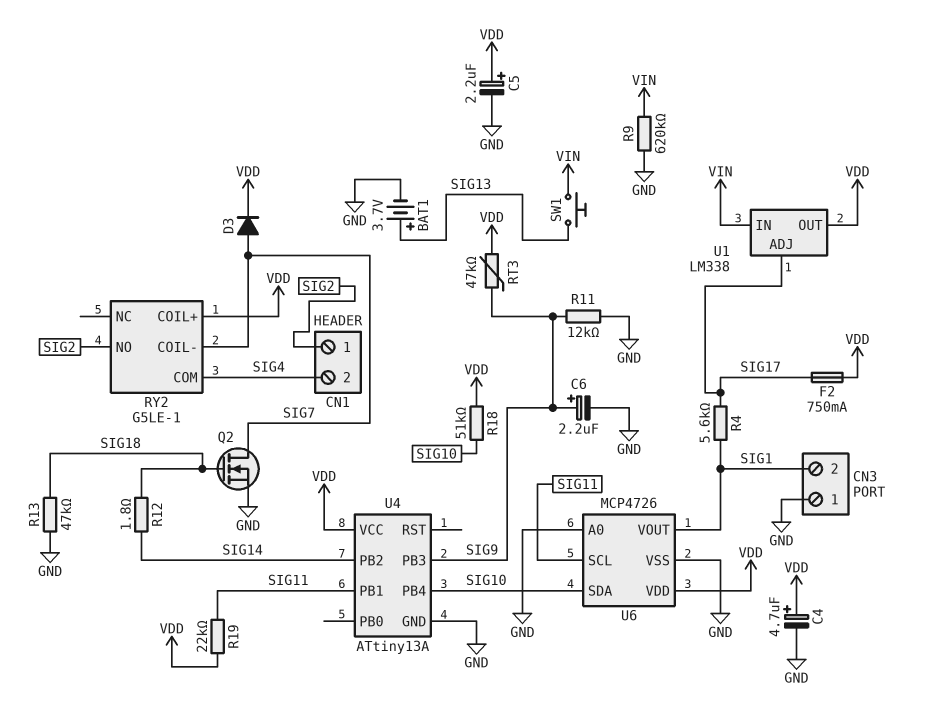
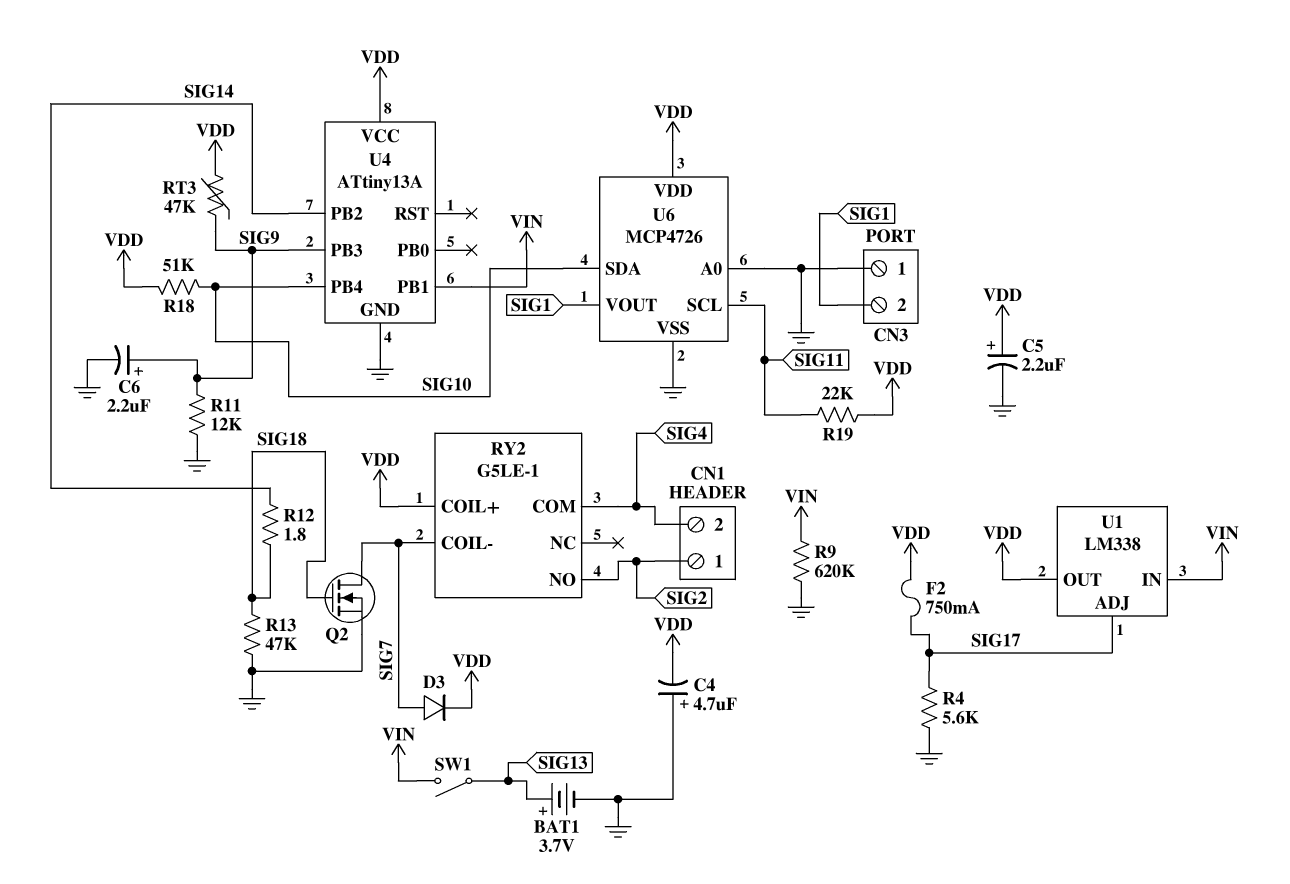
C4: 4.7uF (plus VDD, minus GND) -> 4.7uF (plus GND, minus VDD)
R4: 5.6k (SIG1, SIG17) -> 5.6k (GND, SIG17)
SW1: button (SIG13, VIN) -> switch (SIG13, VIN)
U4 pin PB1: SIG11 -> VIN

